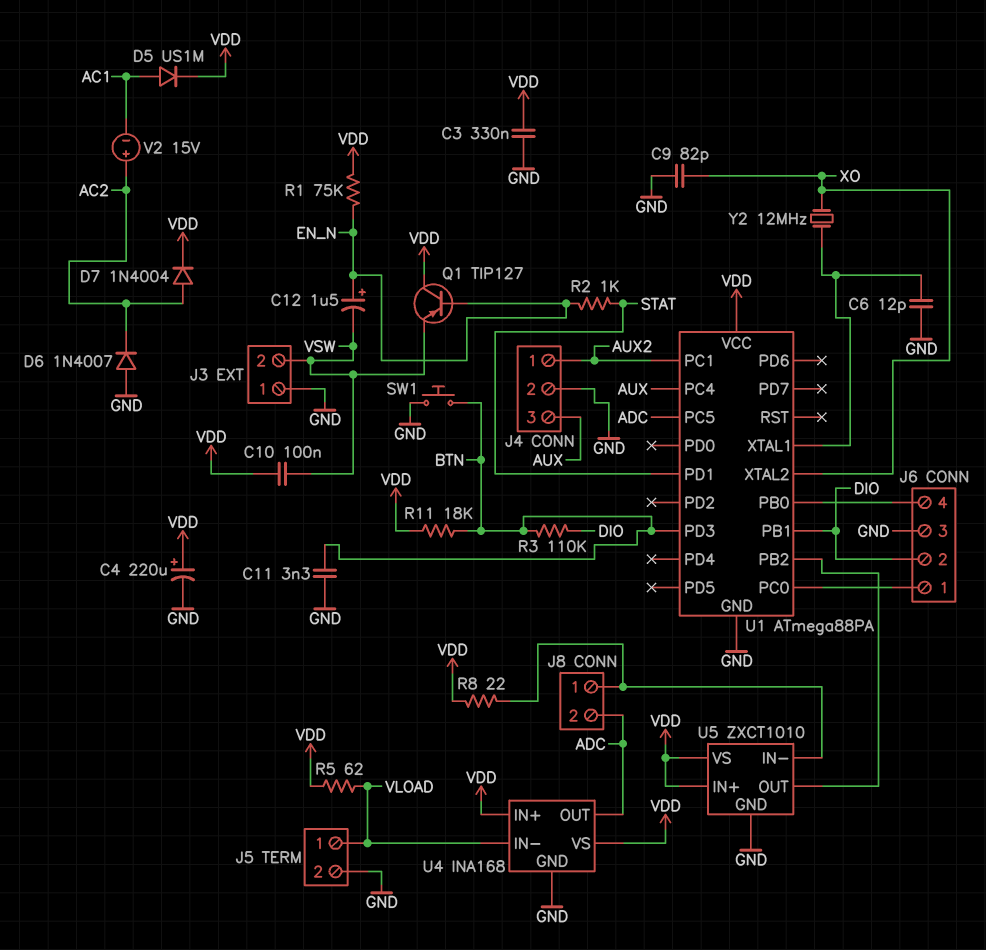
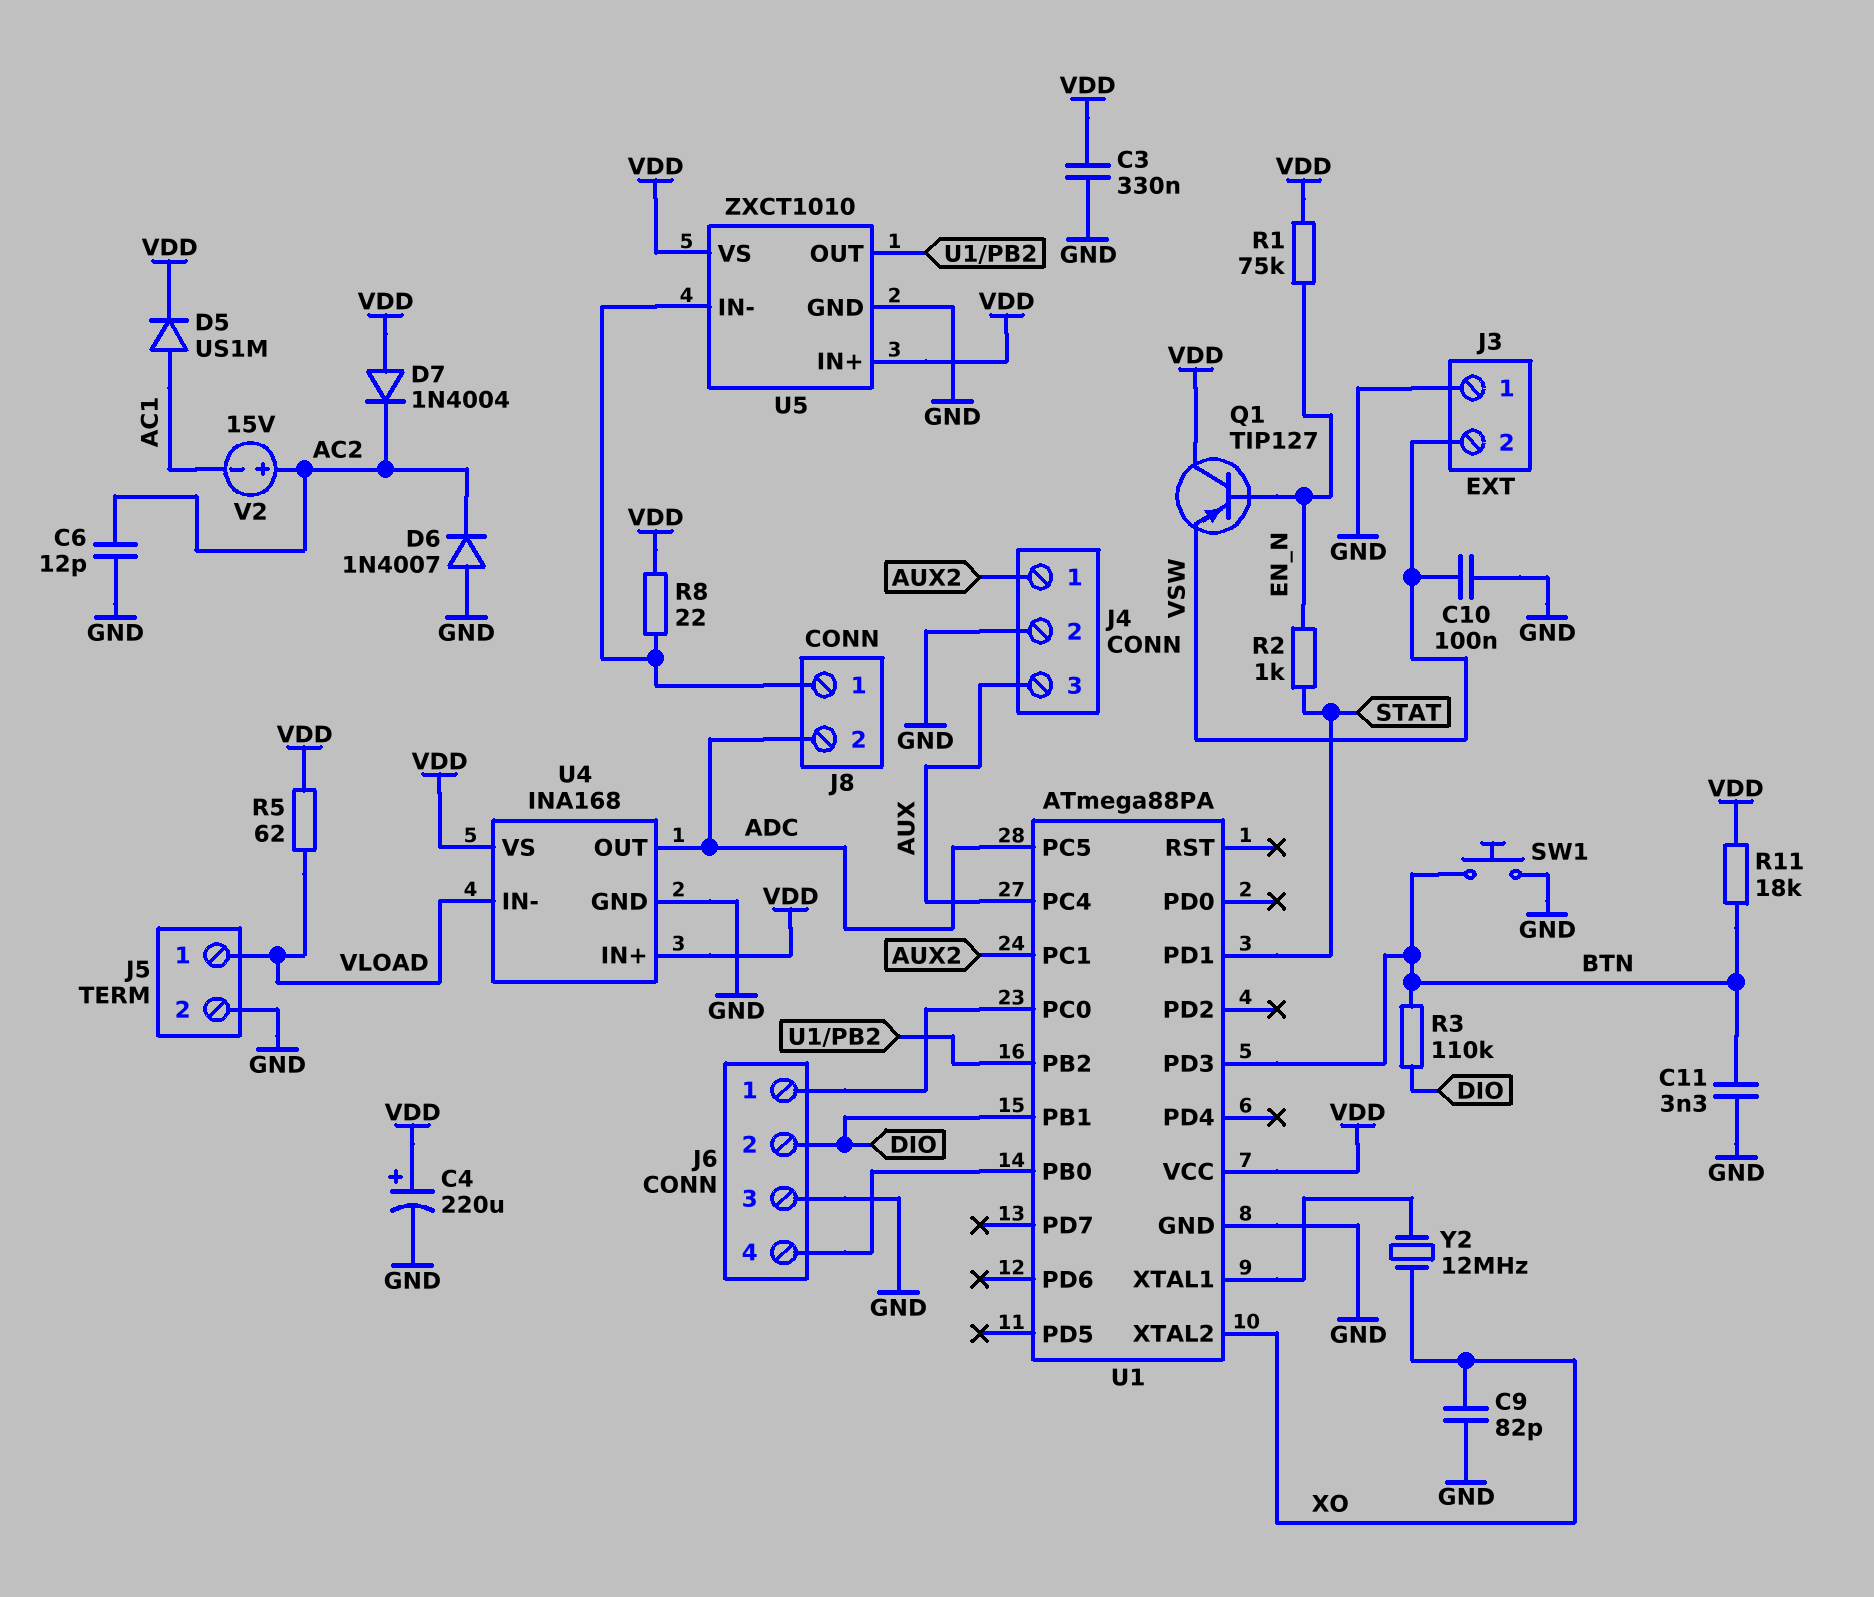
C6: 12pF (GND, U1/XTAL1) -> 12pF (AC2, GND)
C10: 100nF (VDD, VSW) -> 100nF (GND, VSW)
C12: 1.5uF (plus EN_N, minus VSW) -> none
D7: diode 1N4004 (A AC2, K VDD) -> diode 1N4004 (A VDD, K AC2)

